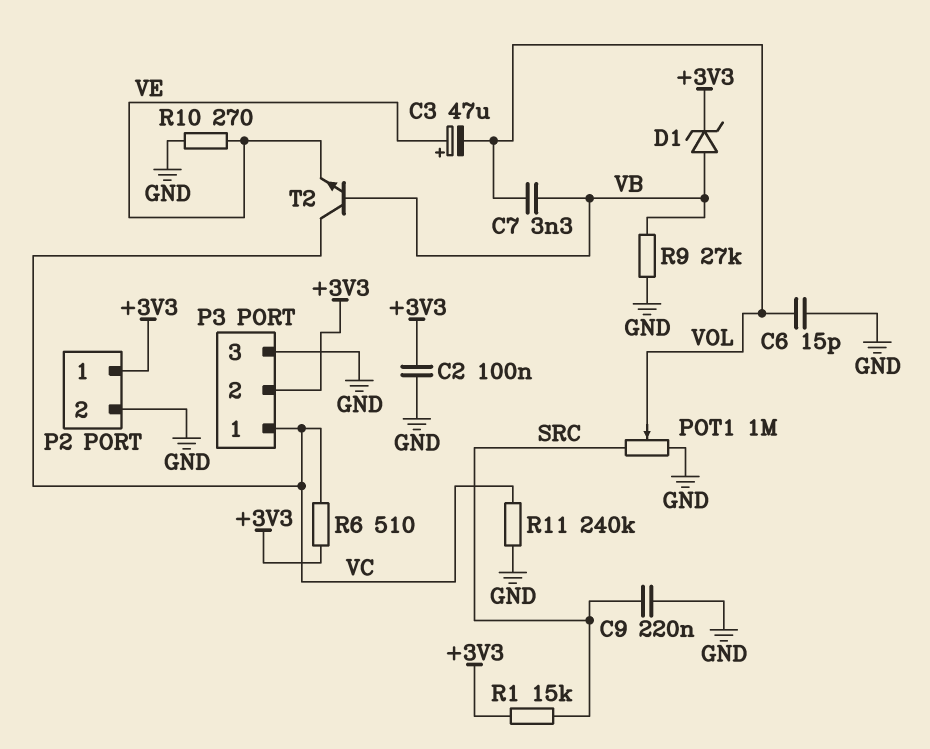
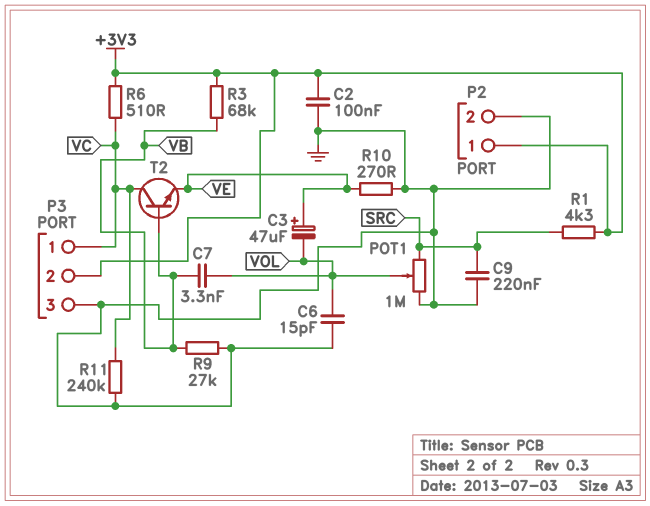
D1: zener (A VB, K +3V3) -> none
R1: 15k (+3V3, SRC) -> 4.3k (+3V3, SRC)
R3: none -> 68k (+3V3, VB)

